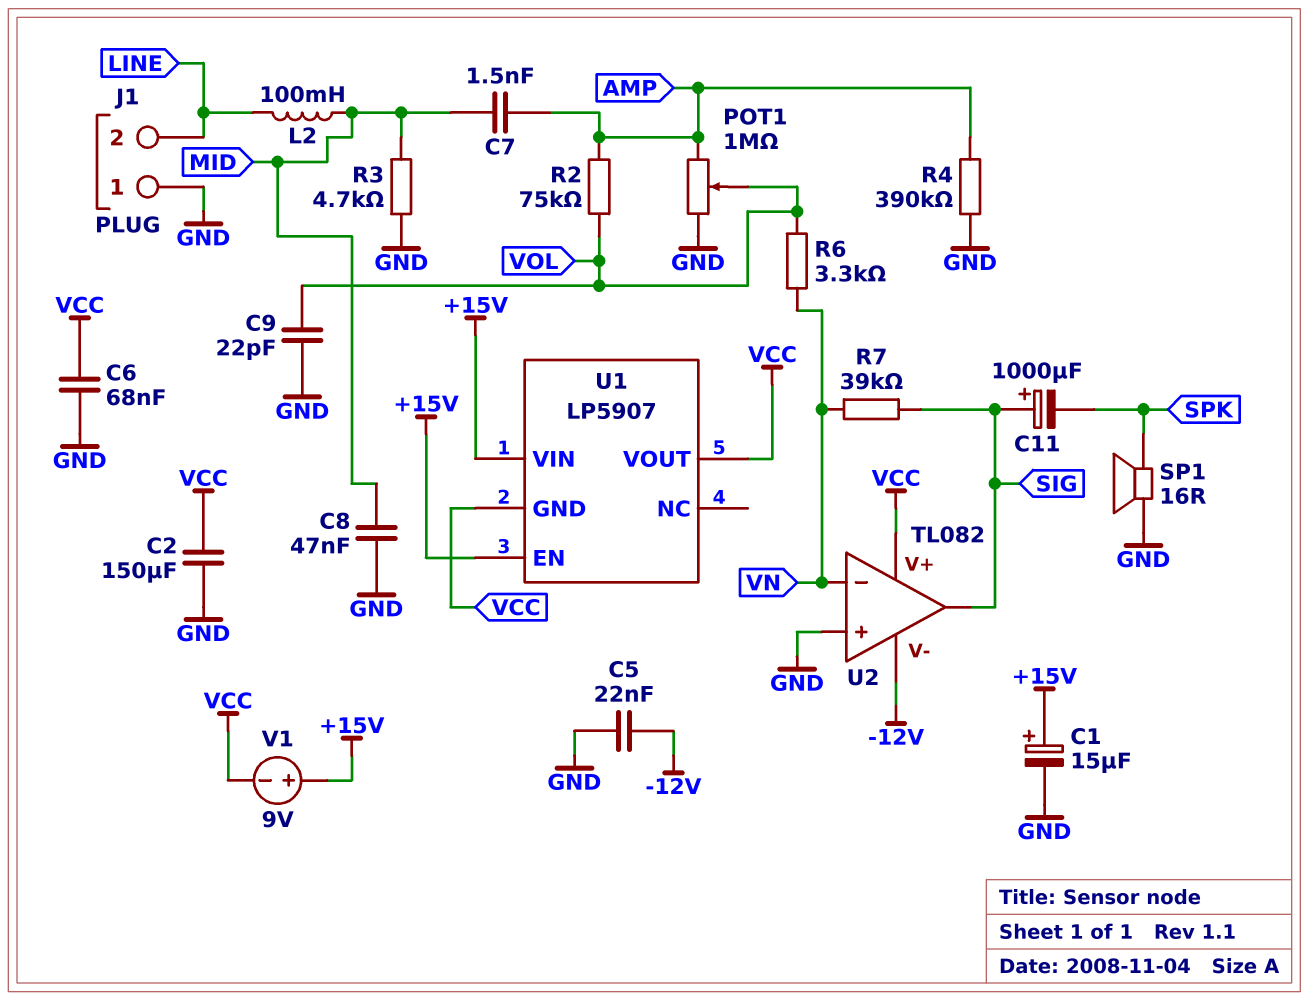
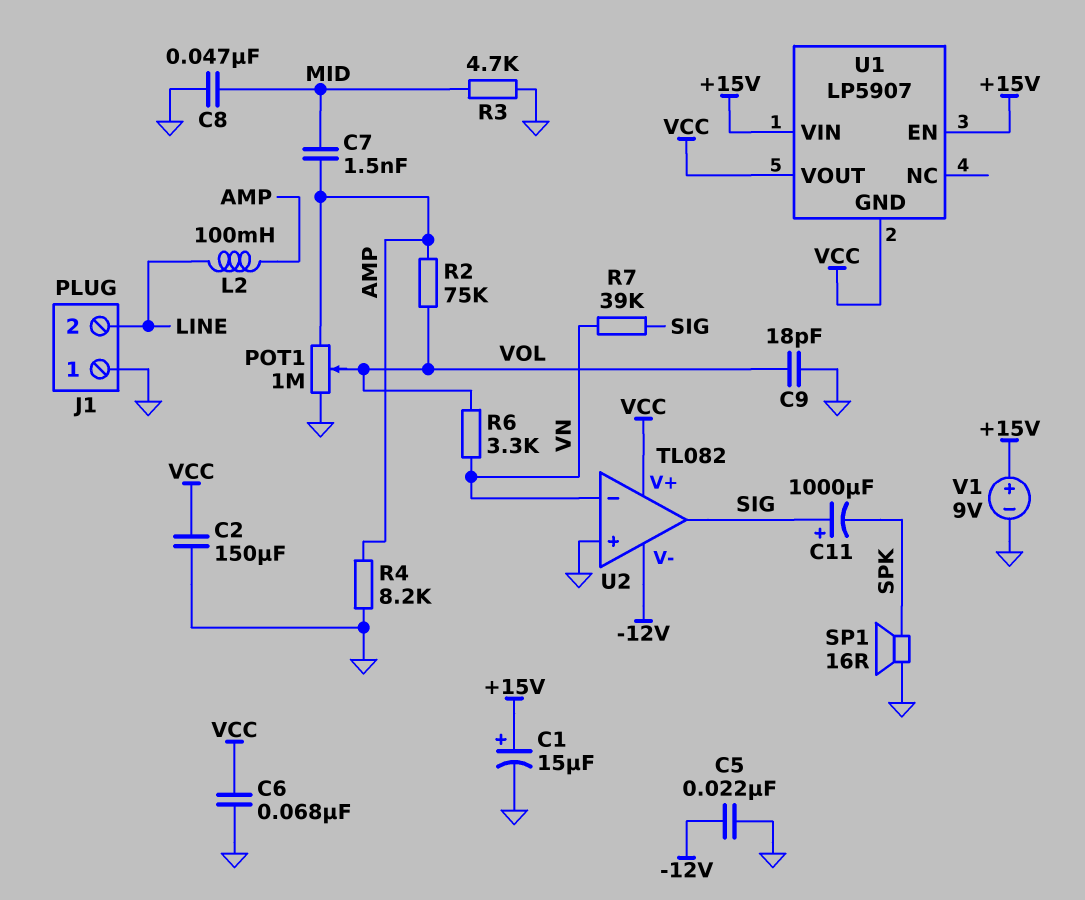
C9: 22pF (GND, VOL) -> 18pF (GND, VOL)
L2: 100mH (LINE, MID) -> 100mH (AMP, LINE)
R4: 390k (AMP, GND) -> 8.2k (AMP, GND)
V1: 9V (plus +15V, minus VCC) -> 9V (plus +15V, minus GND)

